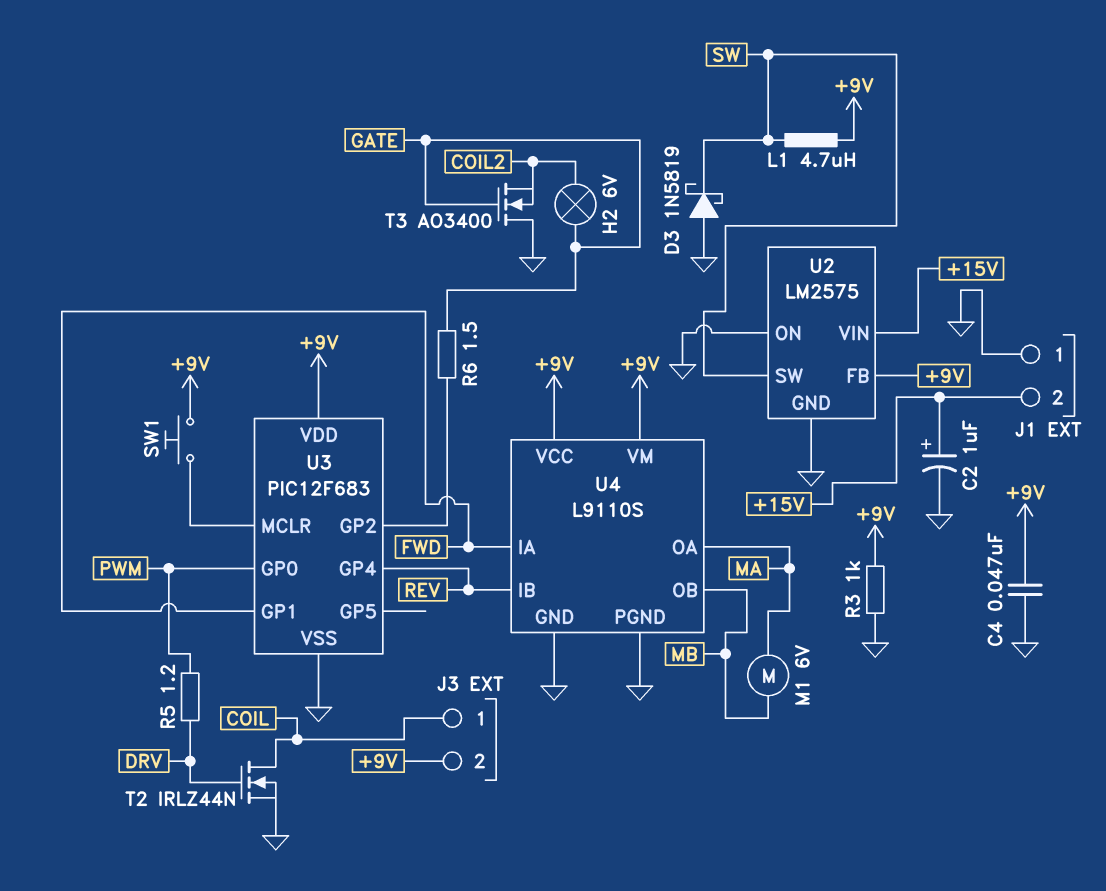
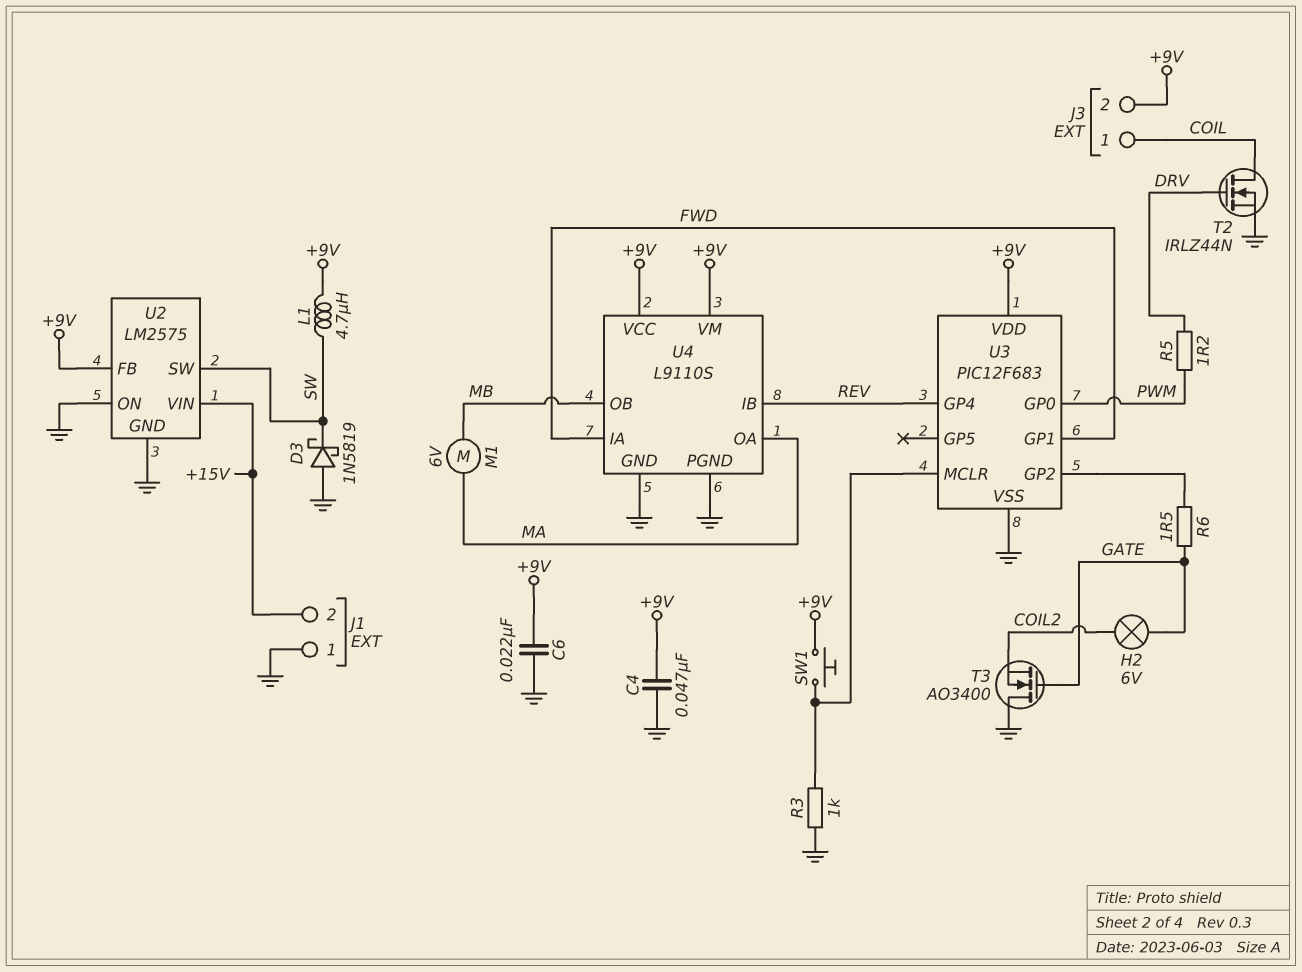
C2: 1uF (plus +15V, minus GND) -> none
C6: none -> 22nF (+9V, GND)
R3: 1k (+9V, GND) -> 1k (GND, U3/MCLR)

